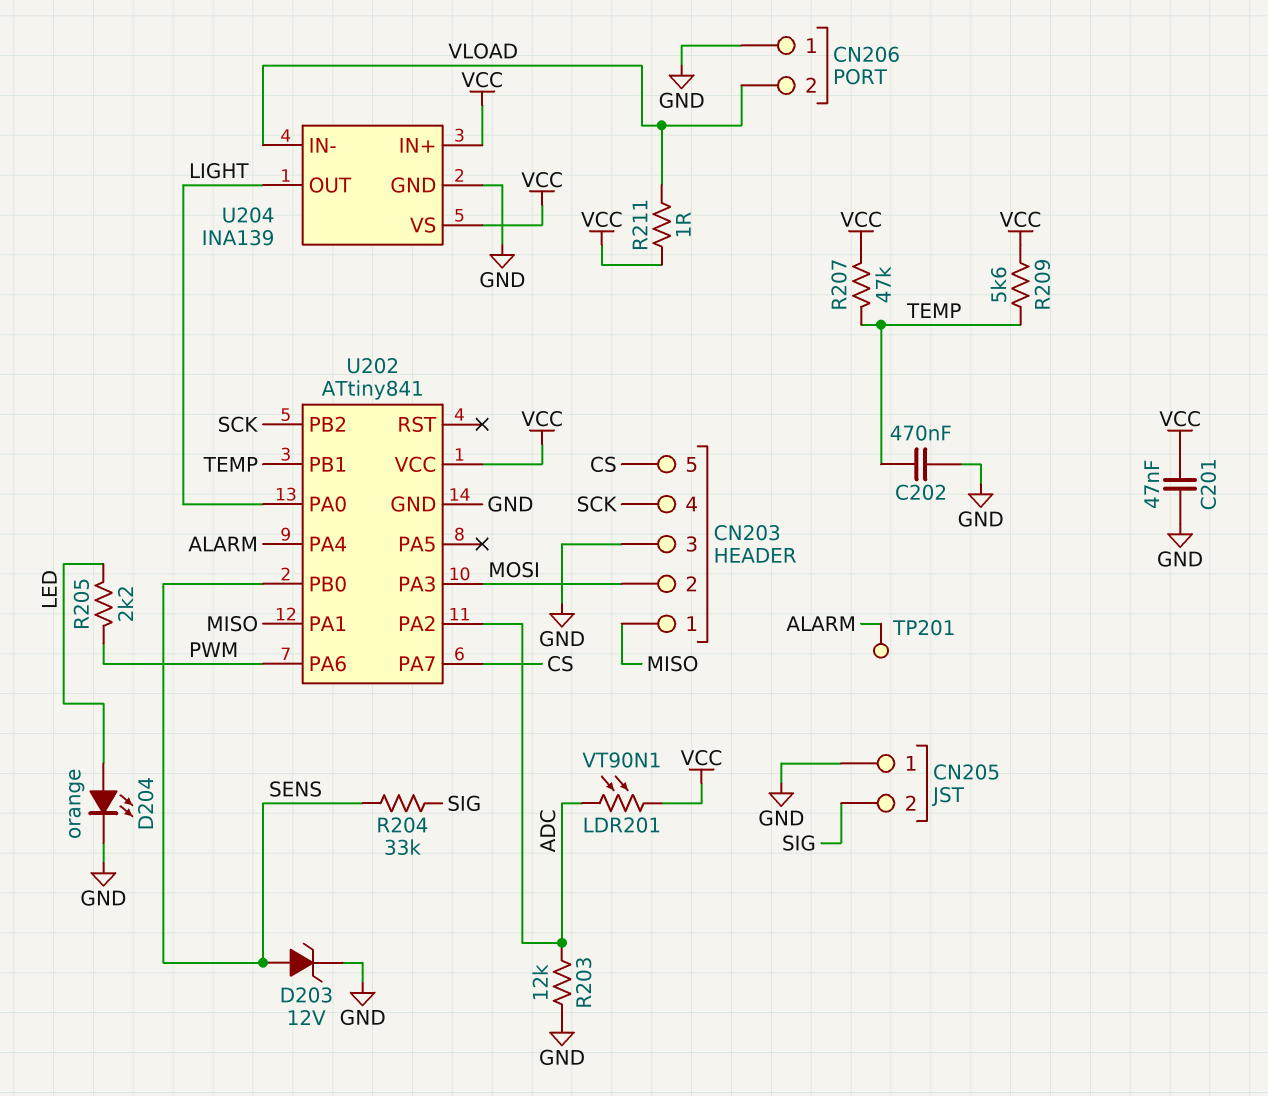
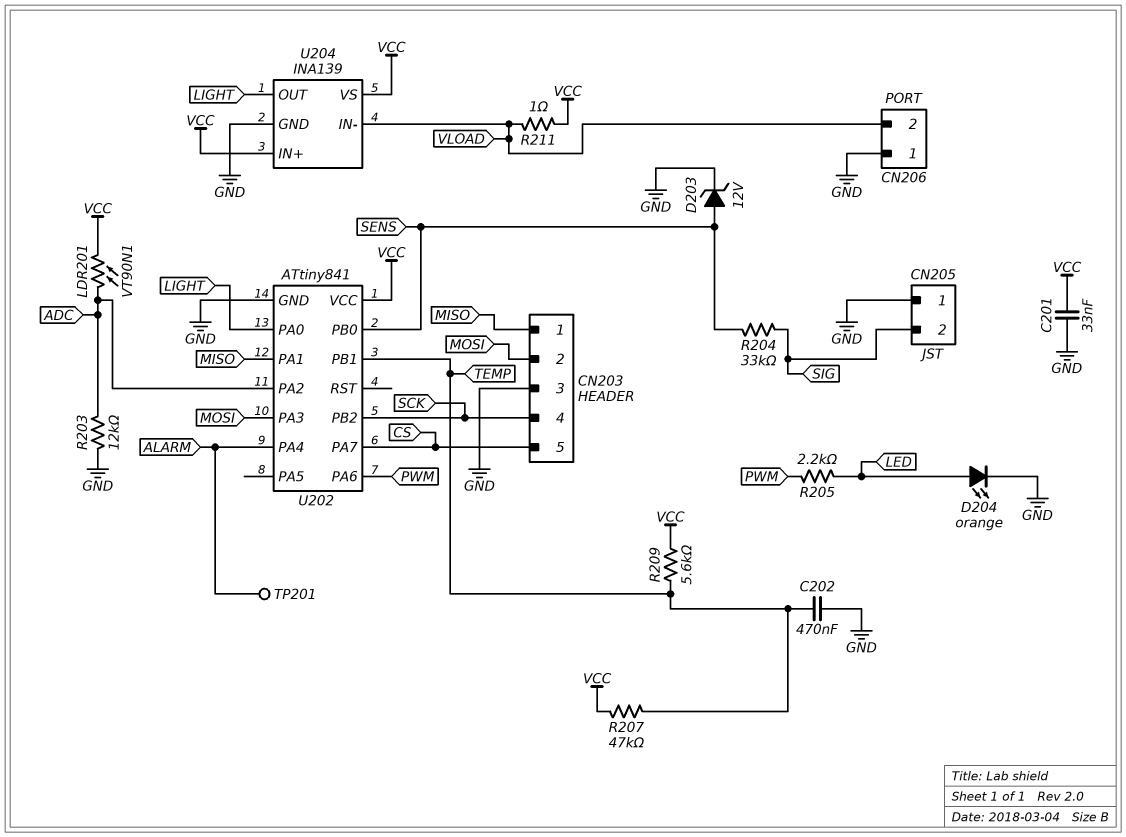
C201: 47nF (GND, VCC) -> 33nF (GND, VCC)

